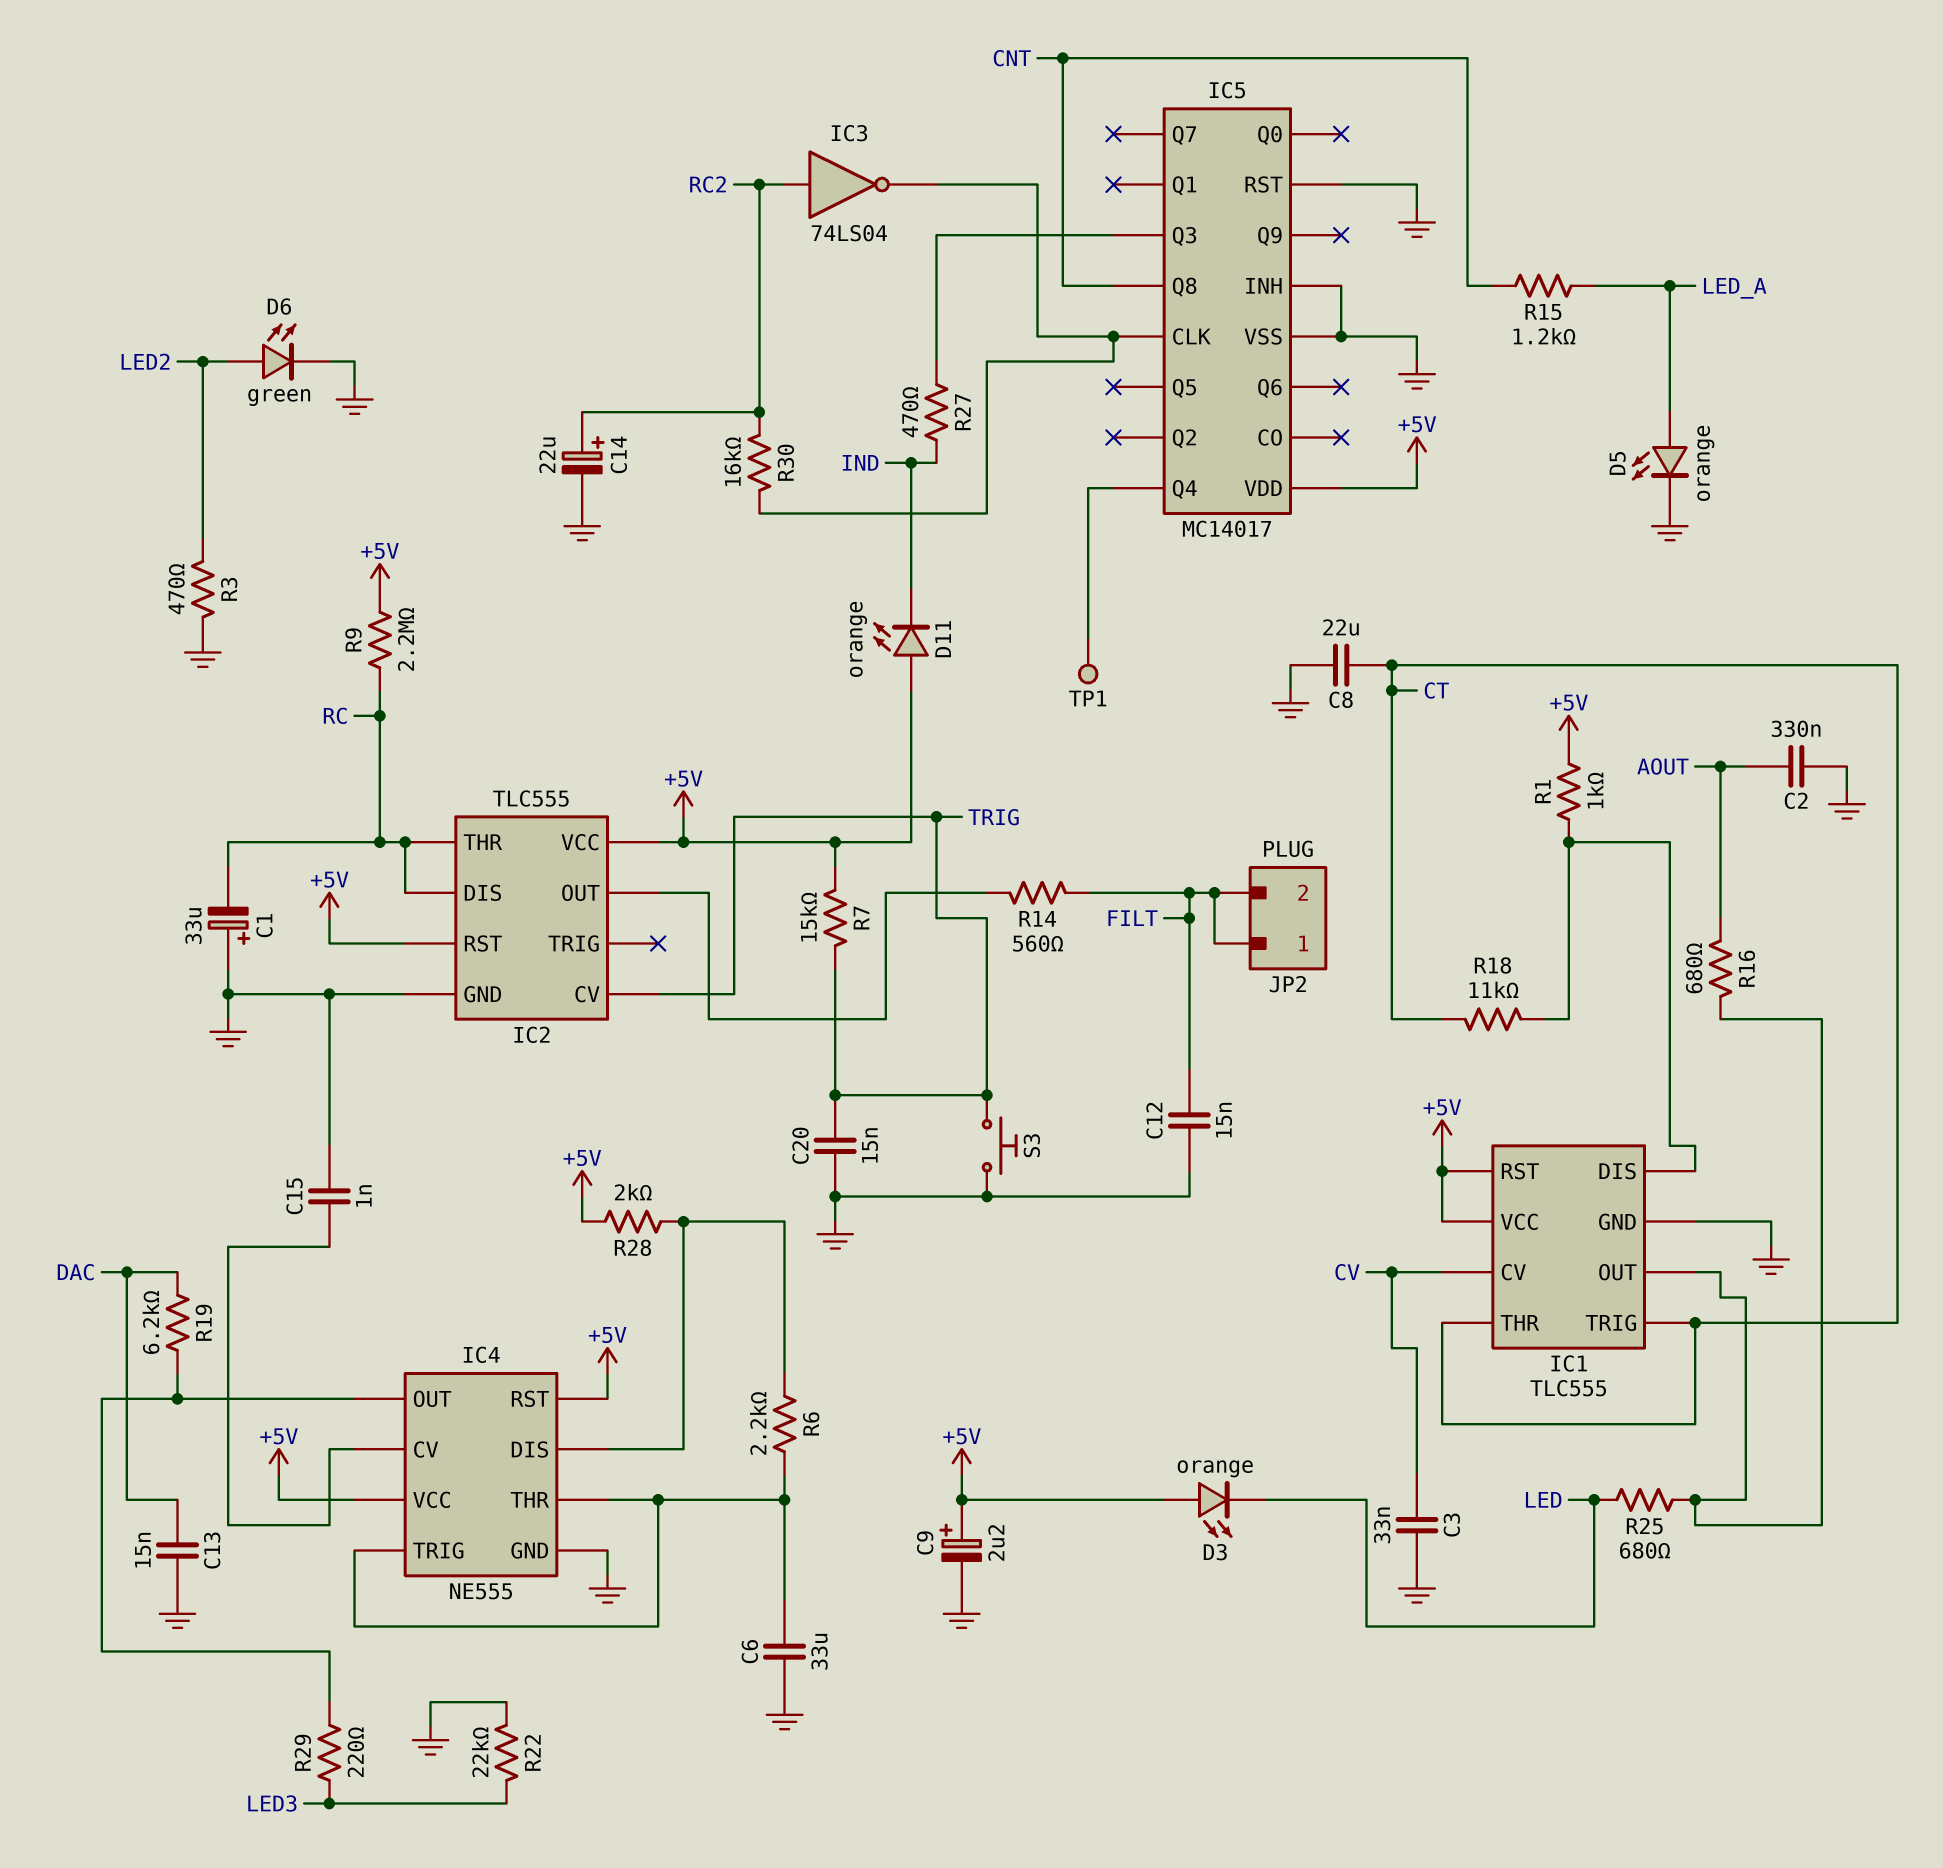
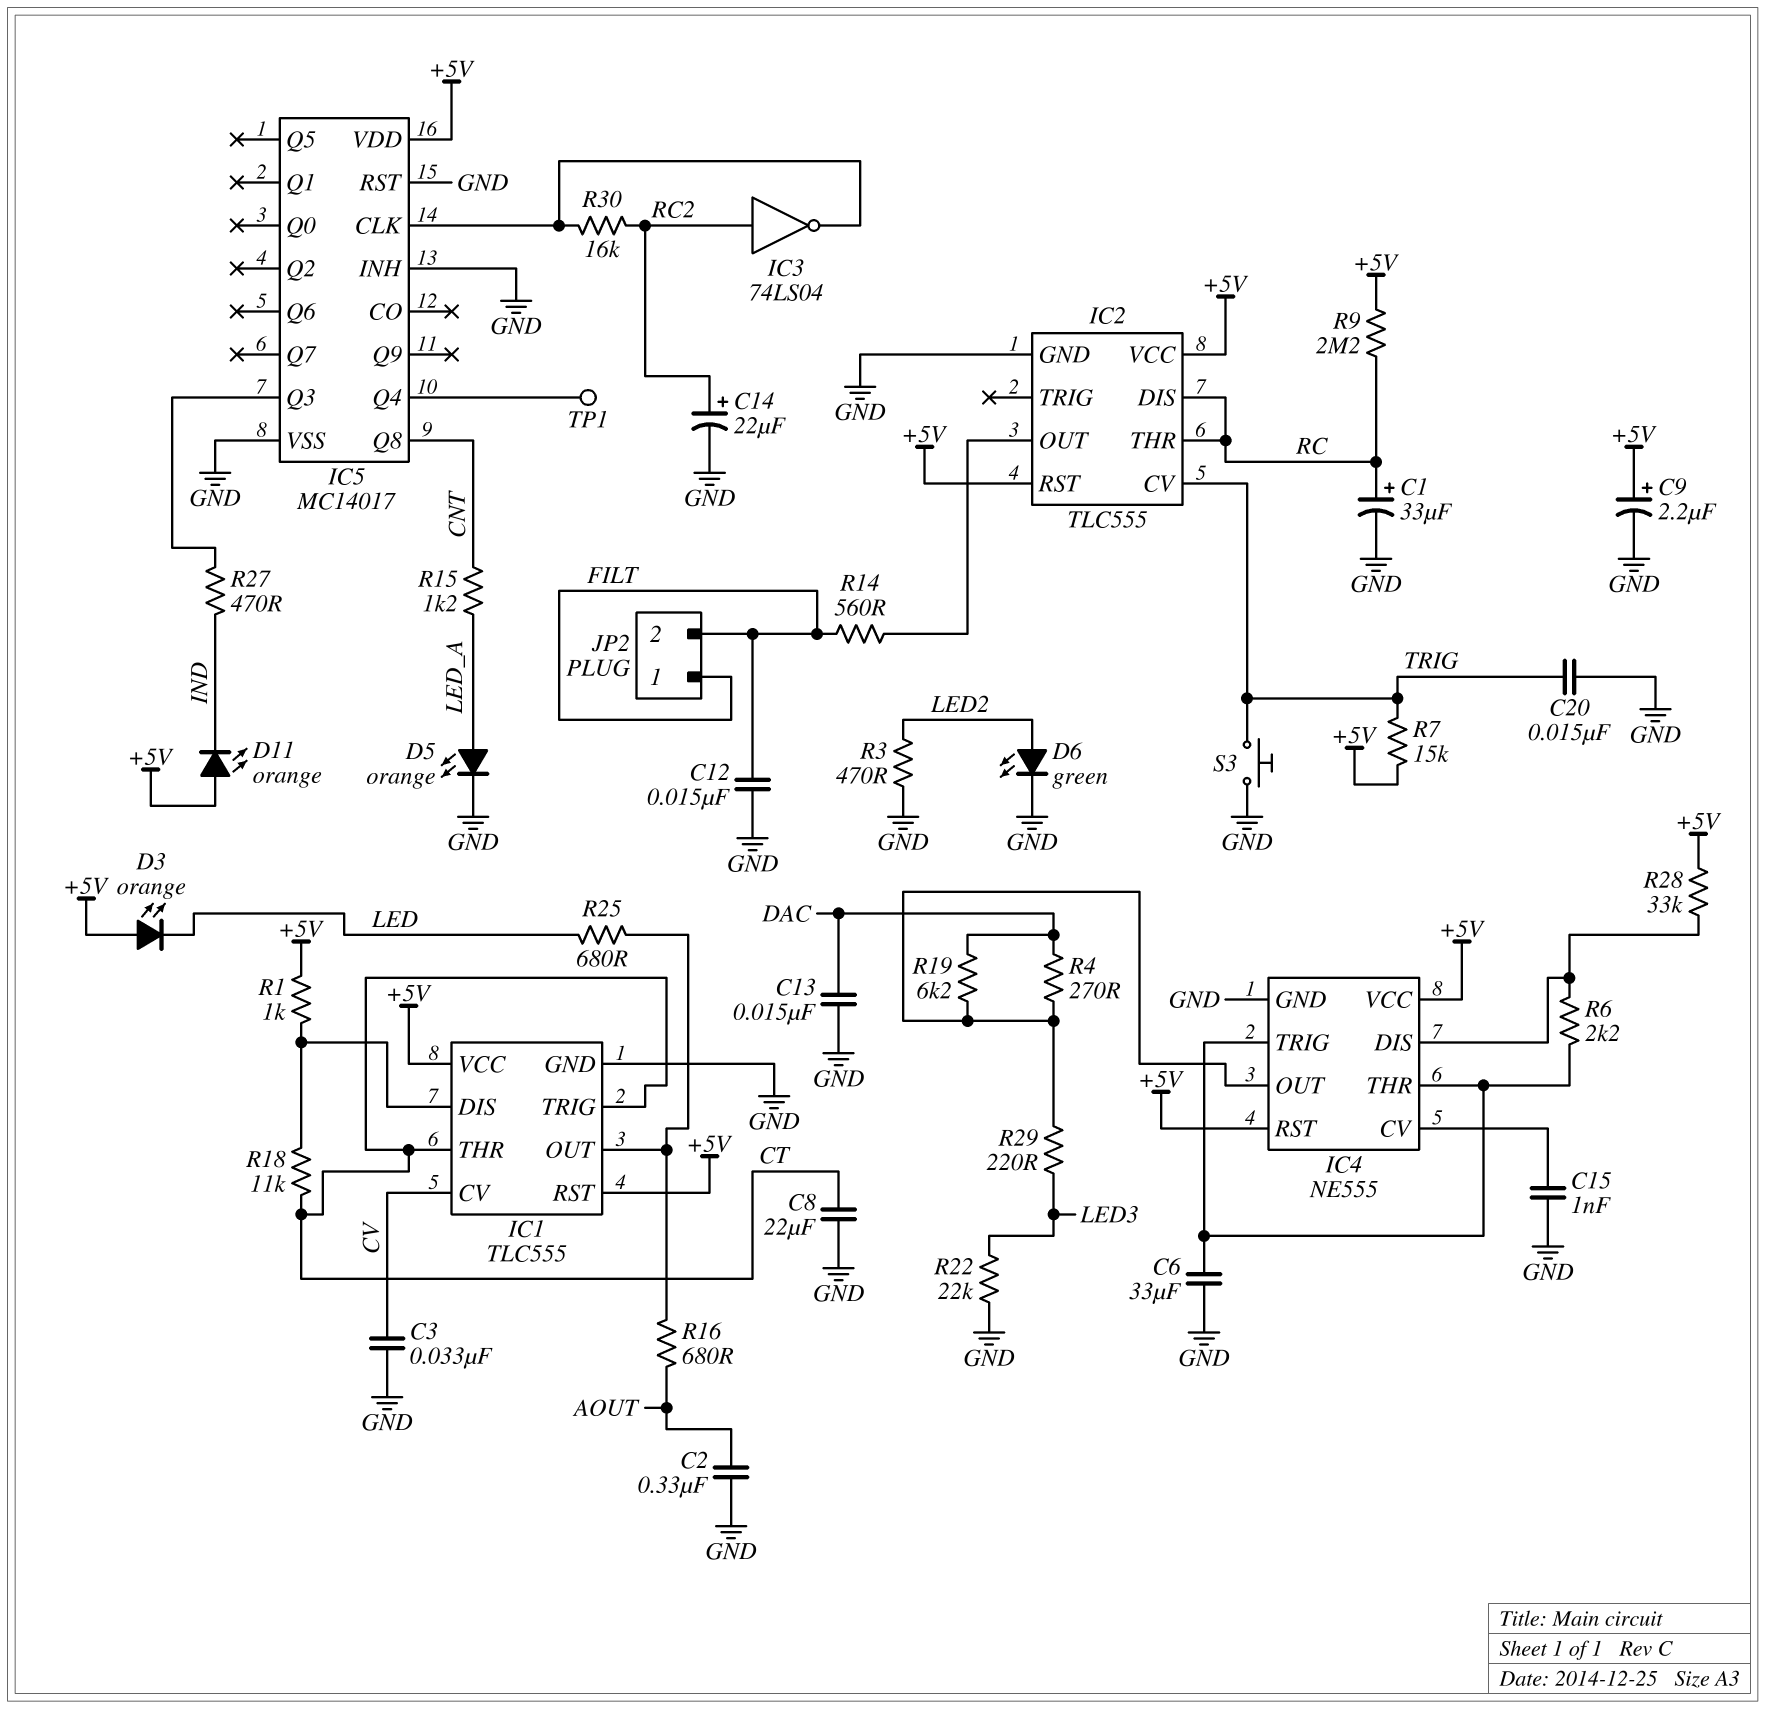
C1: 33uF (plus GND, minus RC) -> 33uF (plus RC, minus GND)
R4: none -> 270 (DAC, IC4/OUT)
R28: 2k (+5V, IC4/DIS) -> 33k (+5V, IC4/DIS)

